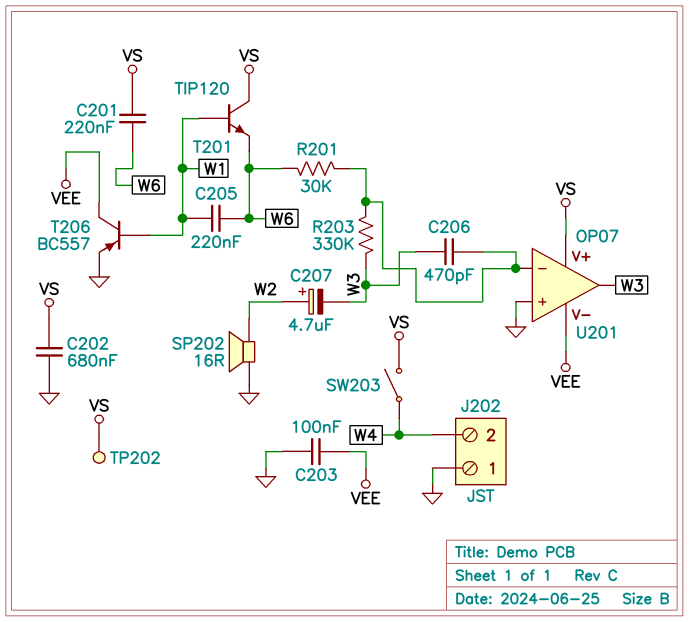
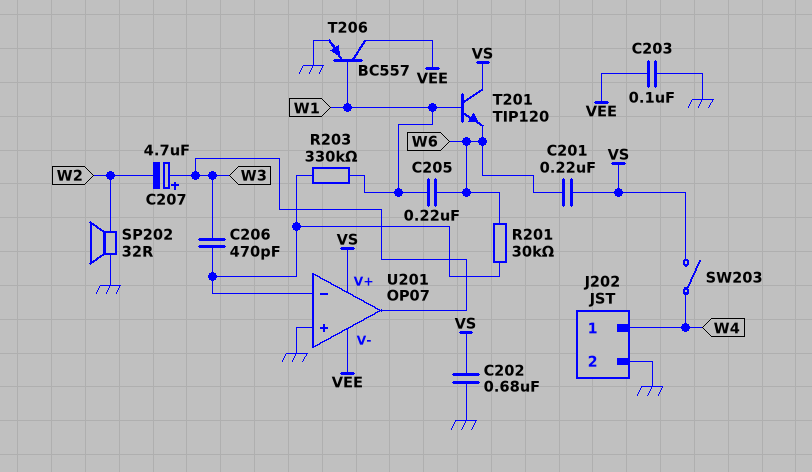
C207: 4.7uF (plus W2, minus W3) -> 4.7uF (plus W3, minus W2)
J202 pin 1: GND -> W4
J202 pin 2: W4 -> GND
R203: 330k (U201/in-, W3) -> 330k (U201/in-, W1)
SP202: speaker 16R (GND, W2) -> speaker 32R (GND, W2)
TP202: test point (VS) -> none

